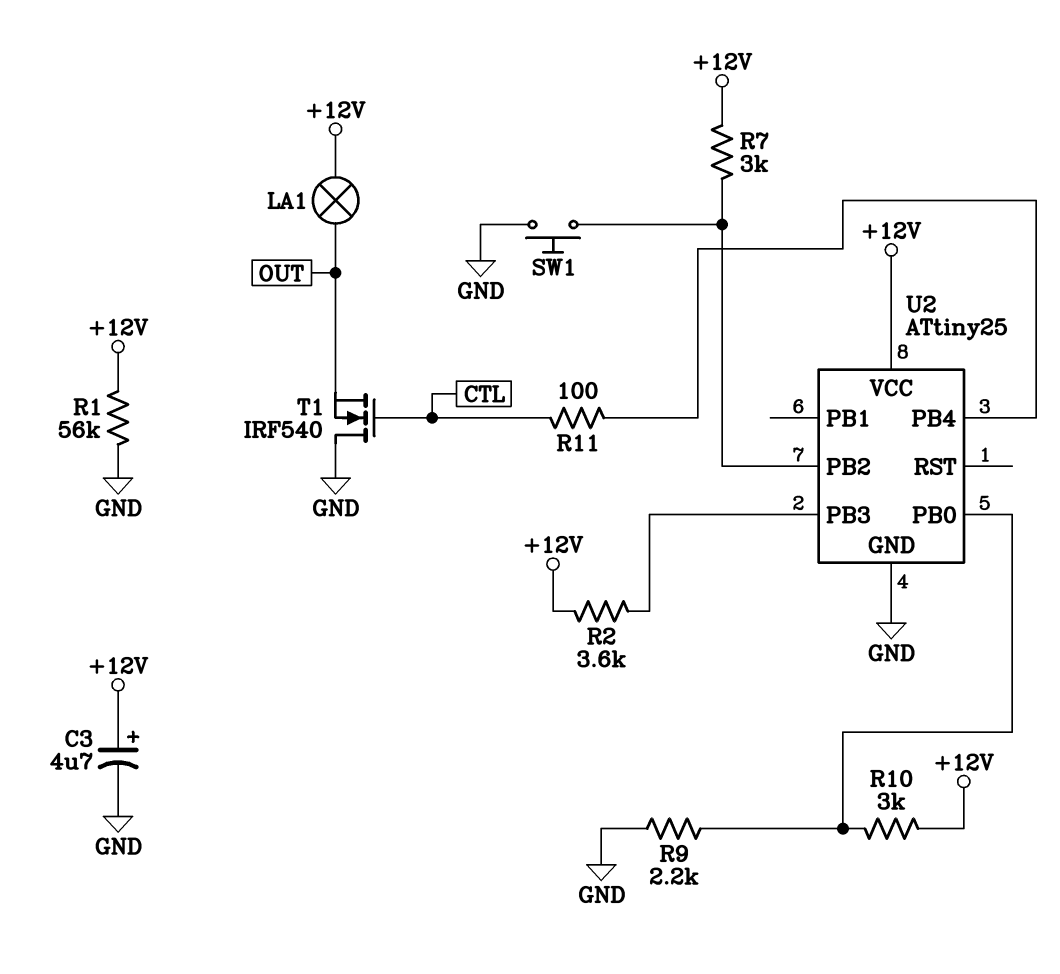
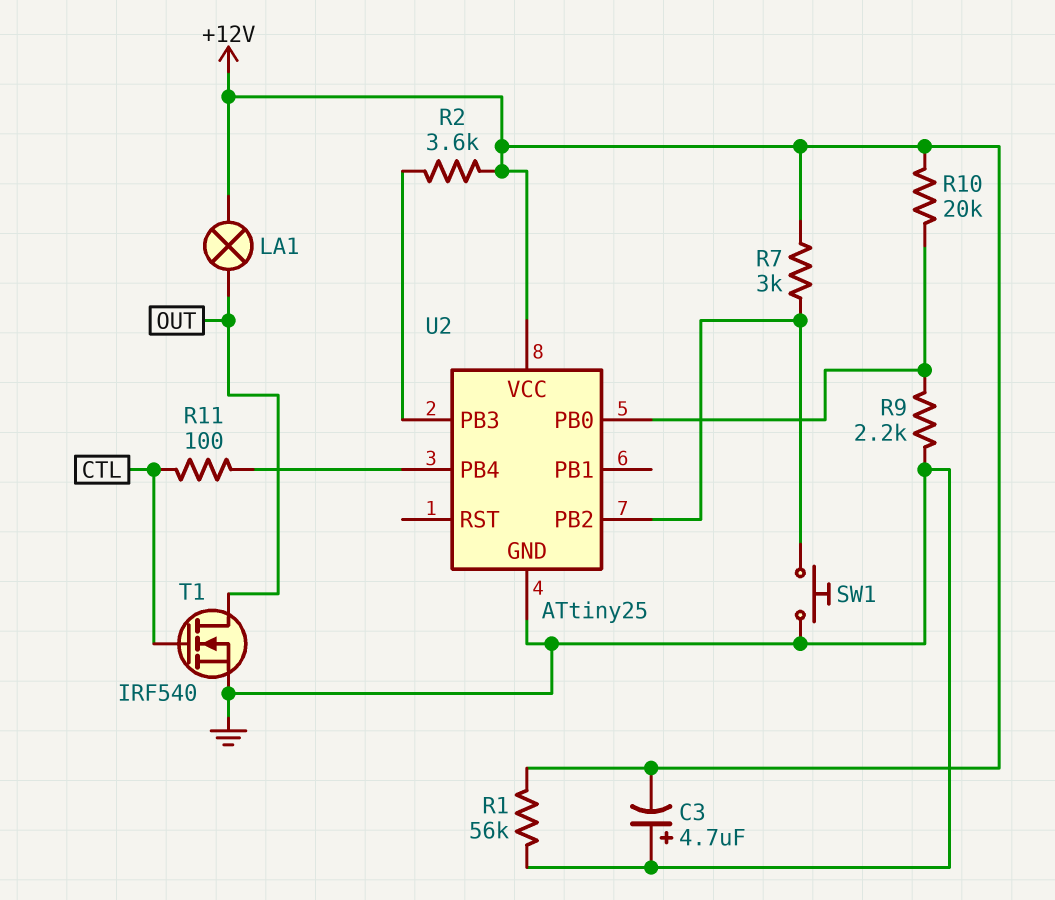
C3: 4.7uF (plus +12V, minus GND) -> 4.7uF (plus GND, minus +12V)
R10: 3k (+12V, U2/PB0) -> 20k (+12V, U2/PB0)
T1: NMOS IRF540 (G CTL, D GND, S OUT) -> NMOS IRF540 (G CTL, D OUT, S GND)

